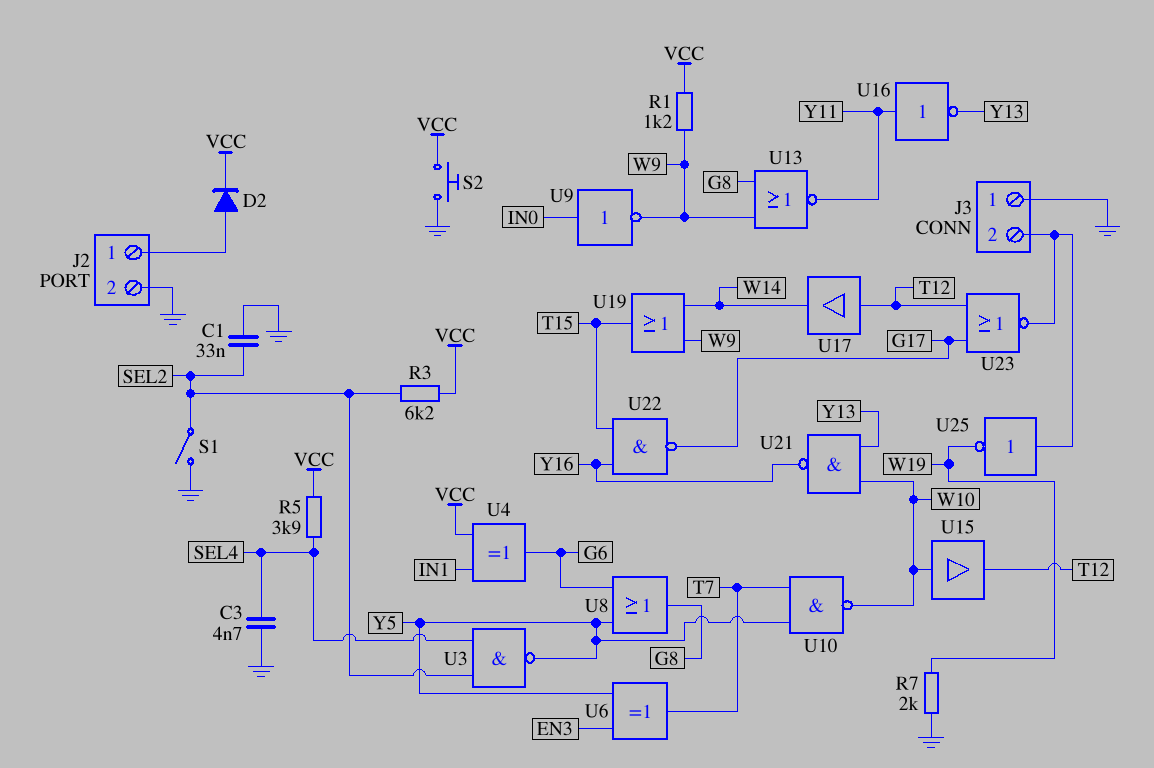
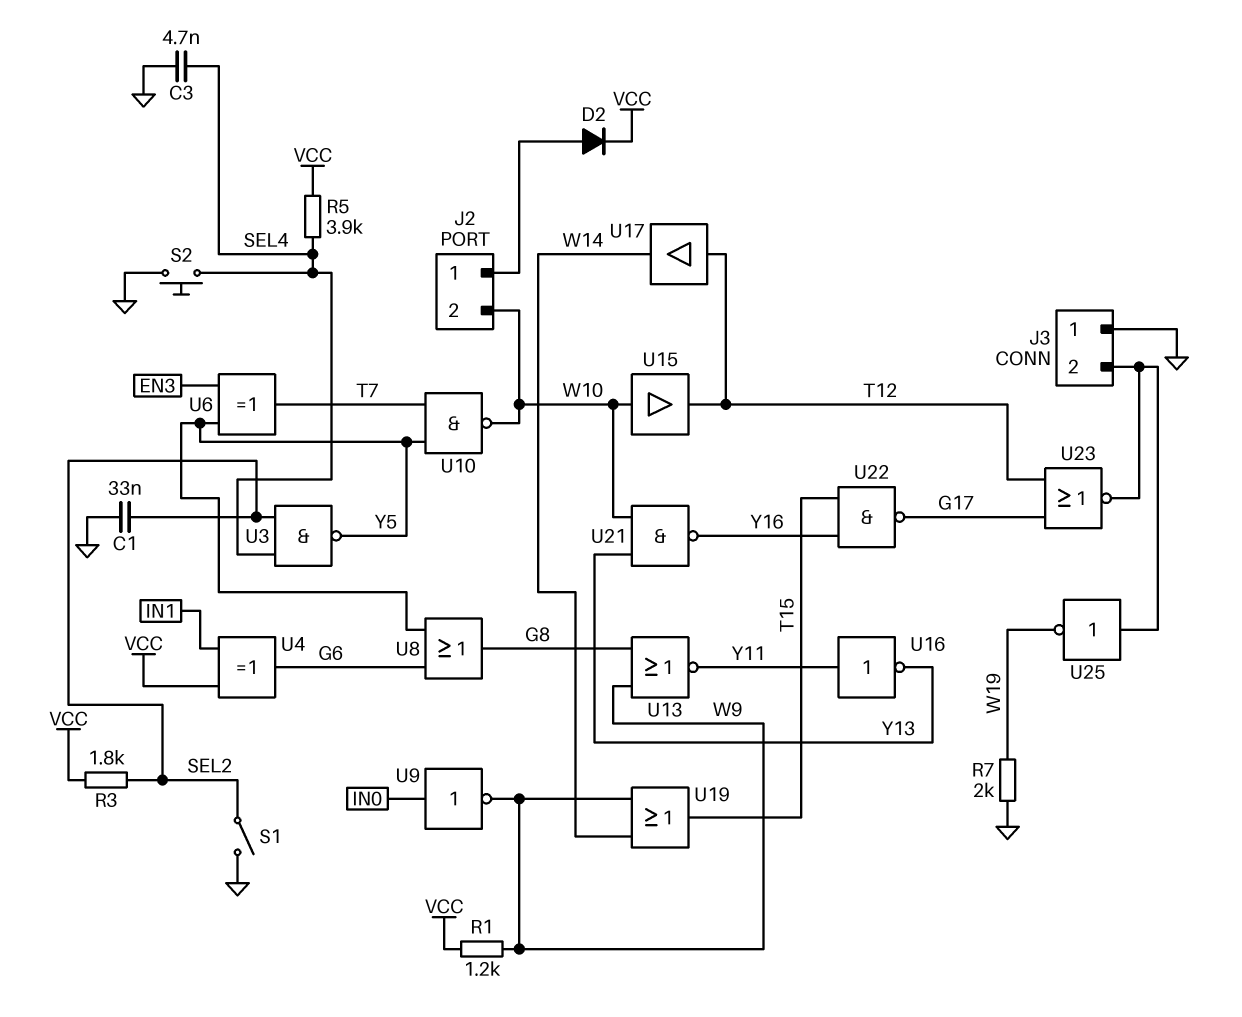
J2 pin 2: GND -> W10
R3: 6.2k (SEL2, VCC) -> 1.8k (SEL2, VCC)
S2: button (GND, VCC) -> button (GND, SEL4)

